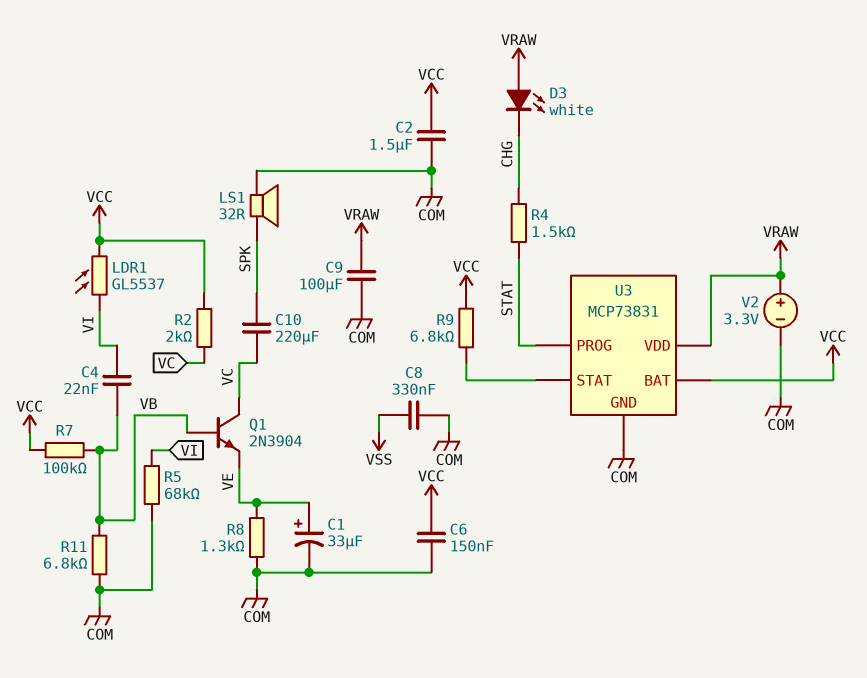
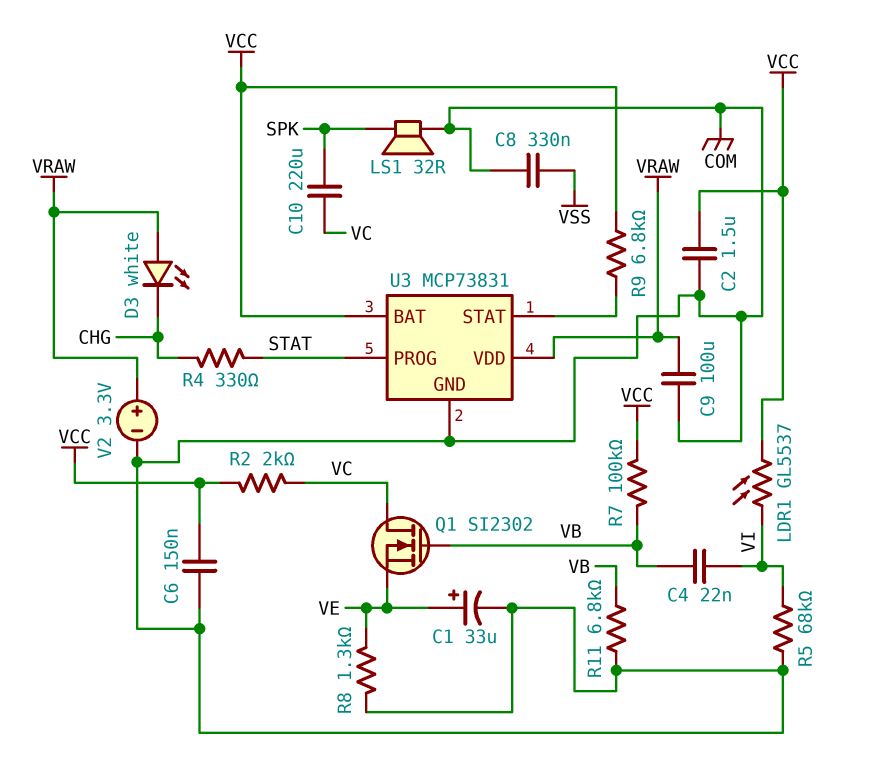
Q1: NPN 2N3904 (B VB, C VC, E VE) -> NMOS SI2302 (G VB, D VC, S VE)
R4: 1.5k (CHG, STAT) -> 330 (CHG, STAT)

